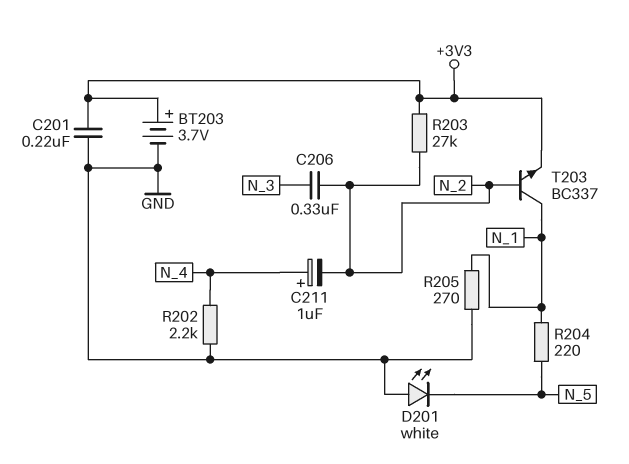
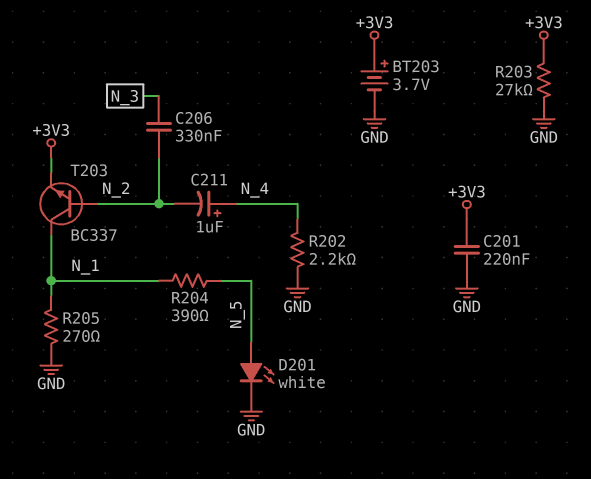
D201: LED white (A GND, K N_5) -> LED white (A N_5, K GND)
R203: 27k (+3V3, N_2) -> 27k (+3V3, GND)
R204: 220 (N_1, N_5) -> 390 (N_1, N_5)

